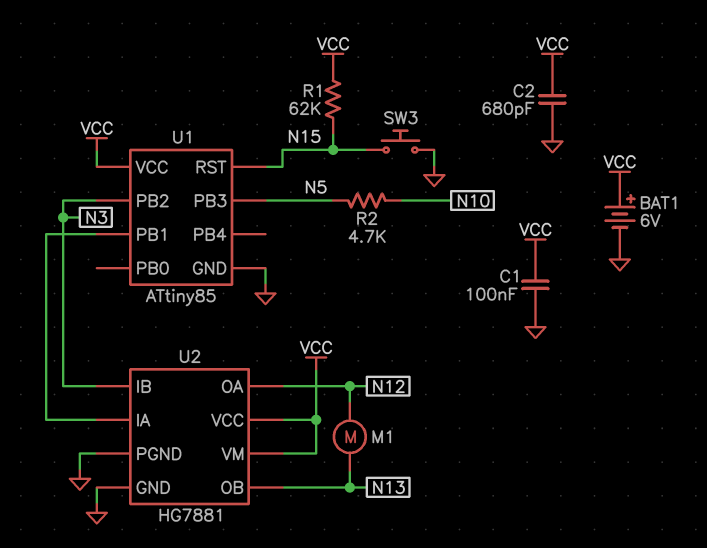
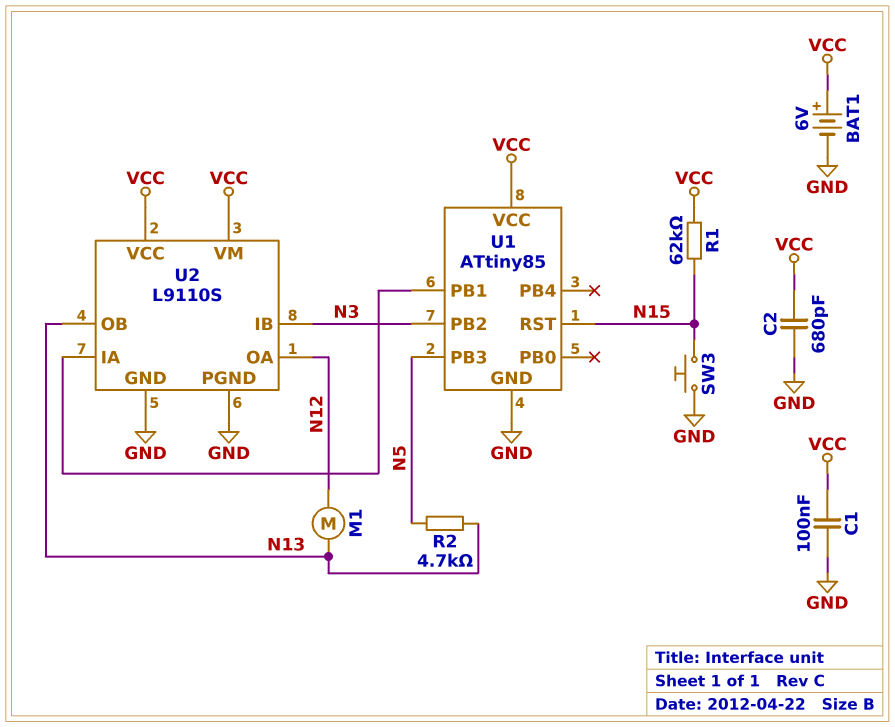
R2: 4.7k (N5, N10) -> 4.7k (N5, N13)
U2: HG7881 -> L9110S

